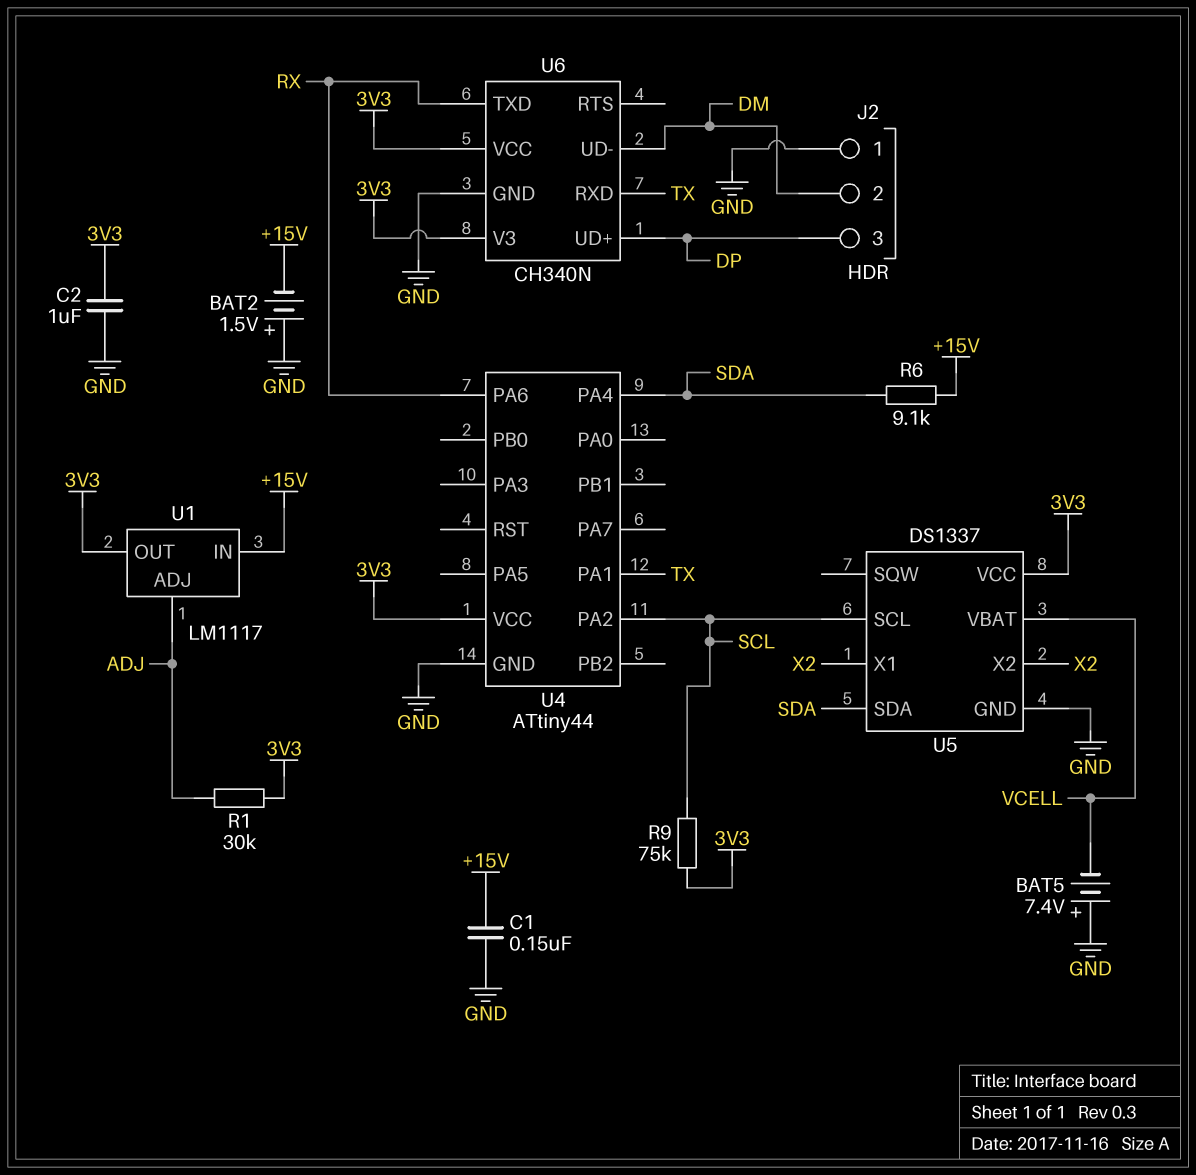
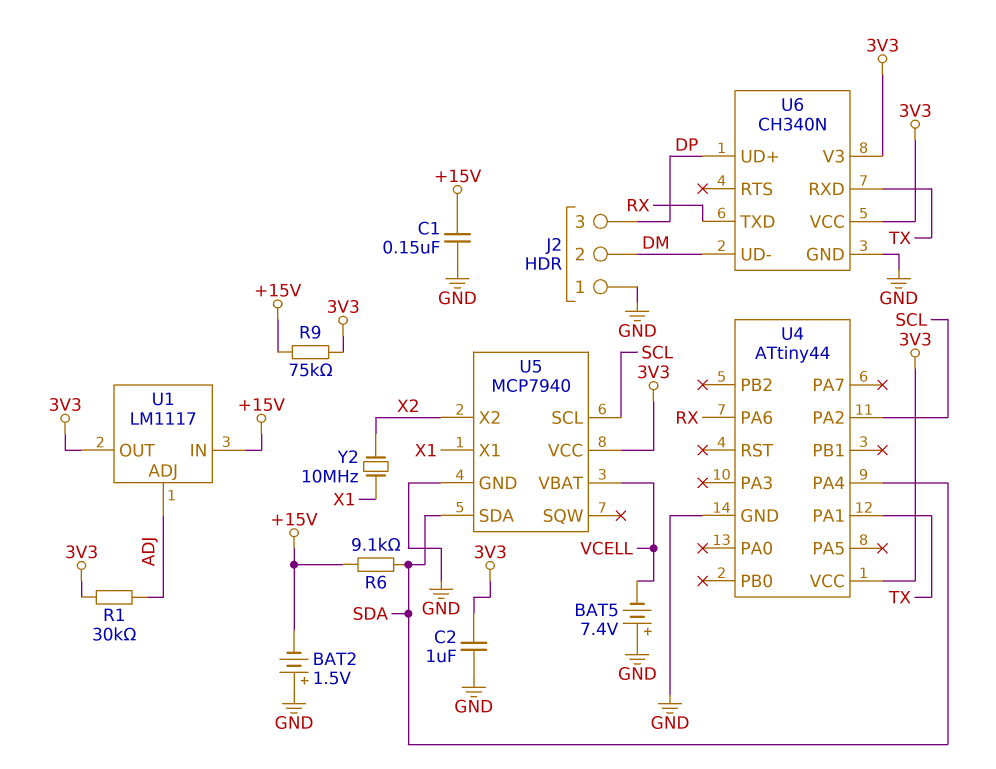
R9: 75k (3V3, SCL) -> 75k (+15V, 3V3)
U5: DS1337 -> MCP7940
U5 pin X1: X2 -> X1
Y2: none -> 10MHz (X1, X2)

